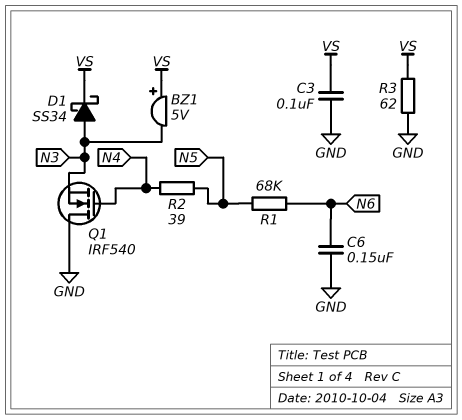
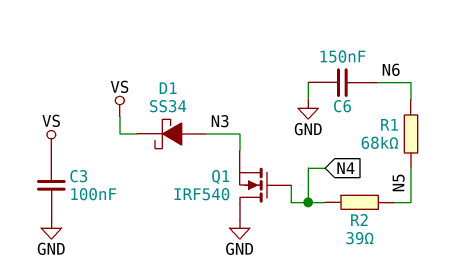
BZ1: buzzer 5V (plus VS, minus N3) -> none
R3: 62 (GND, VS) -> none

